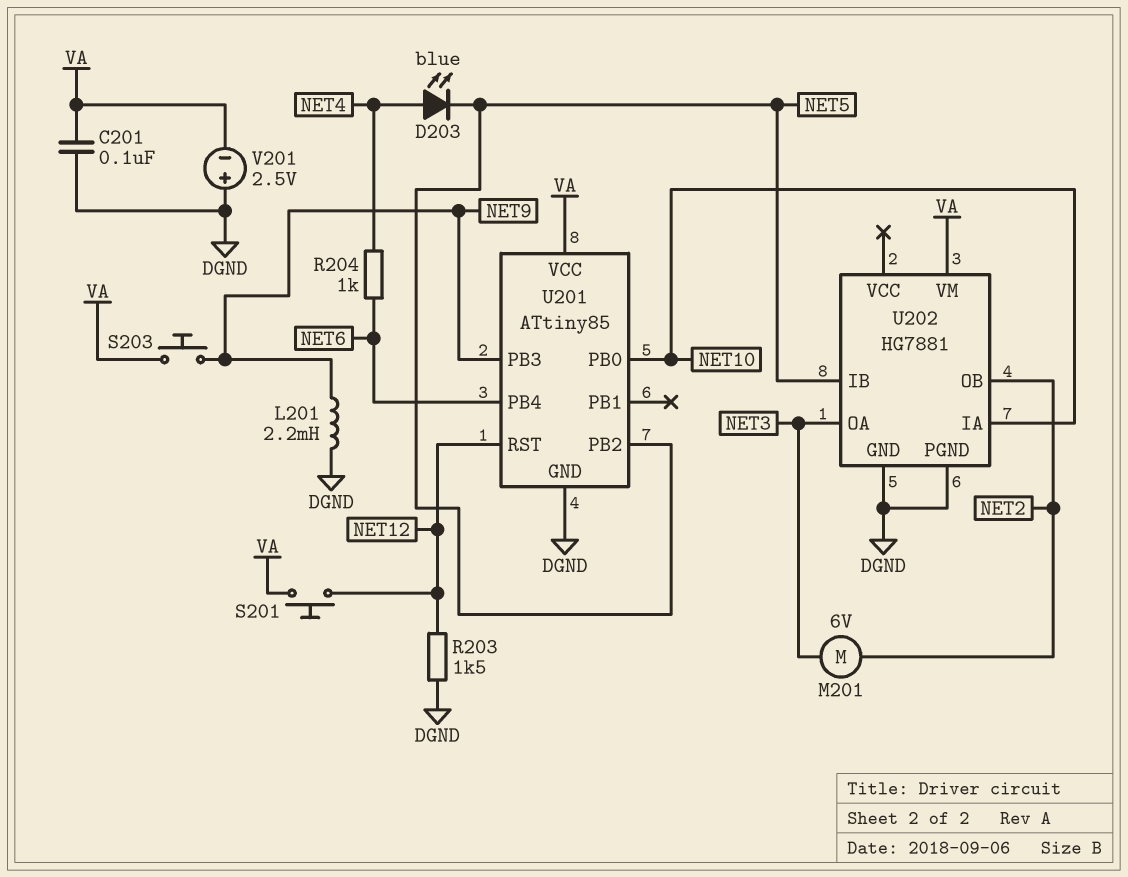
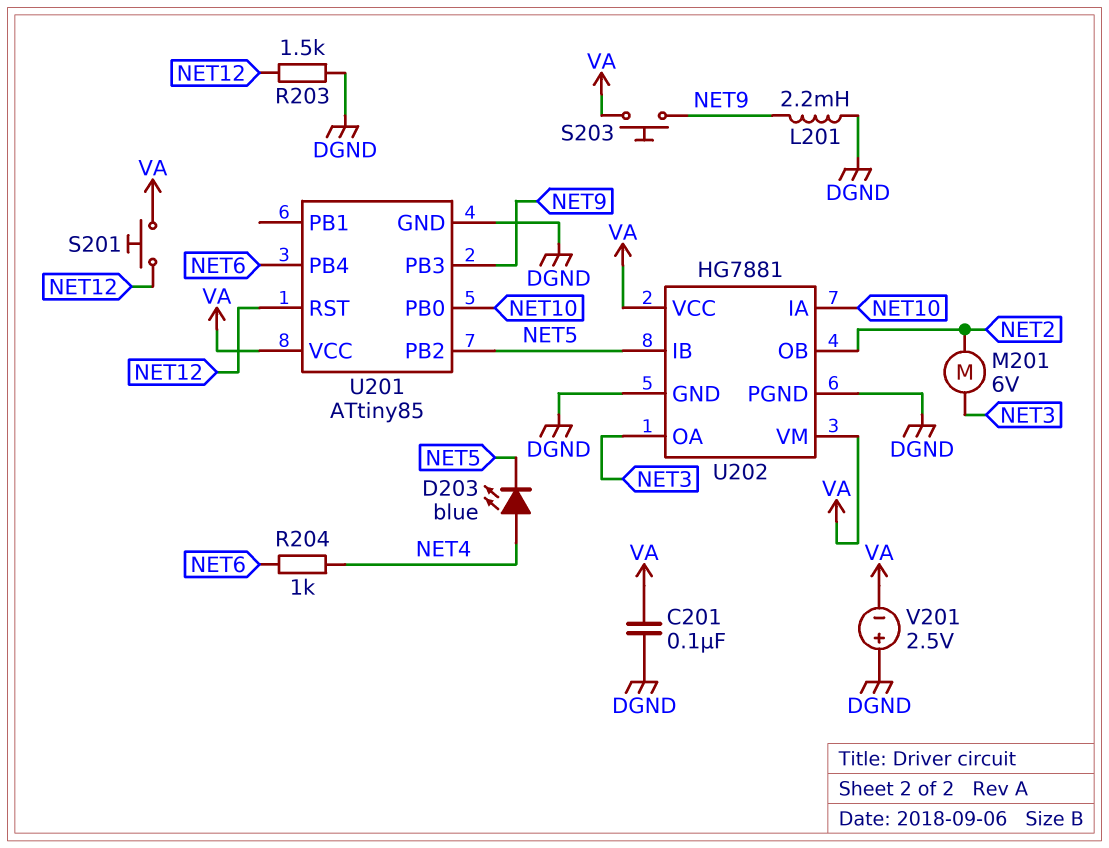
U202 pin VCC: none -> VA

